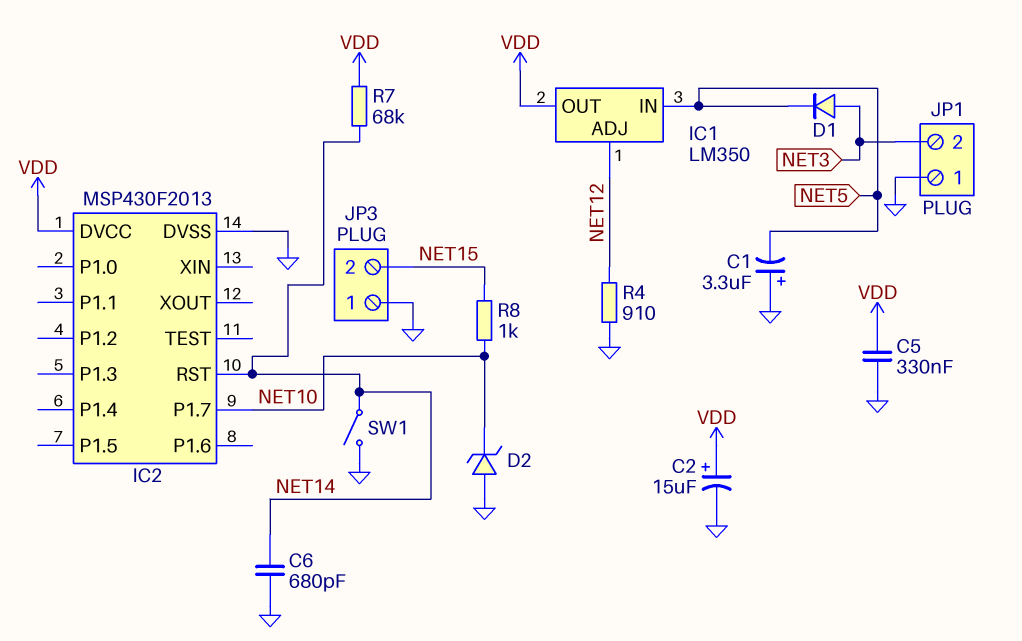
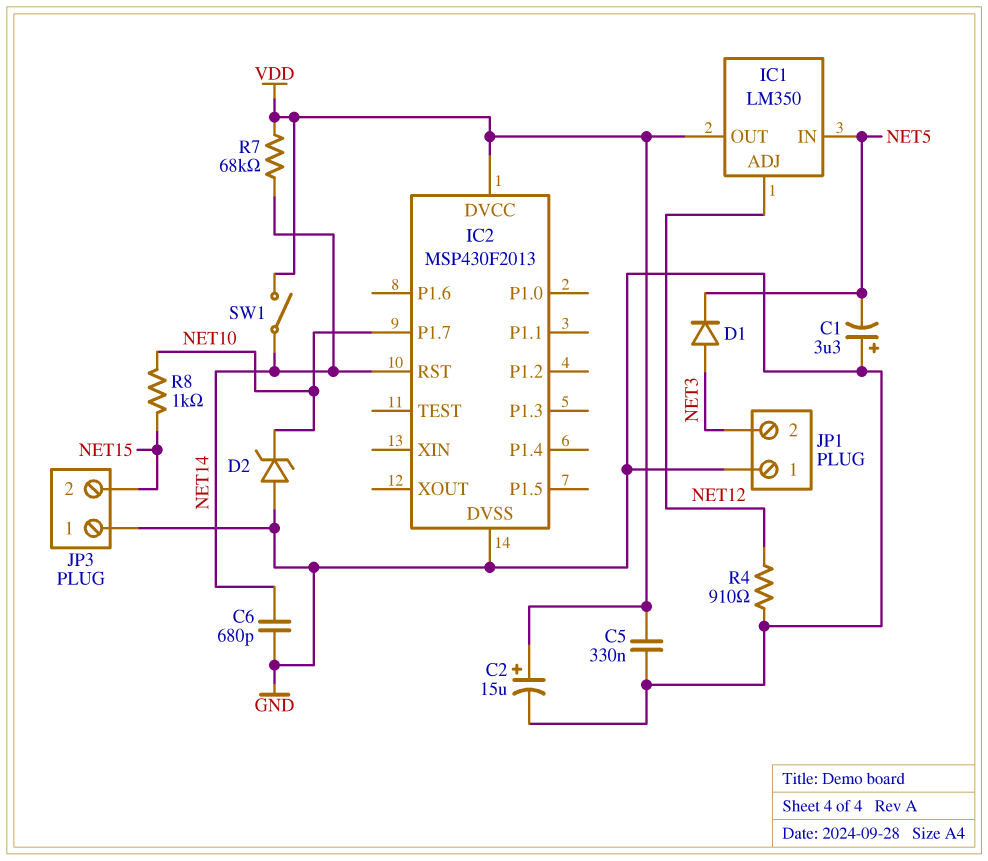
SW1: switch (GND, NET14) -> switch (NET14, VDD)

